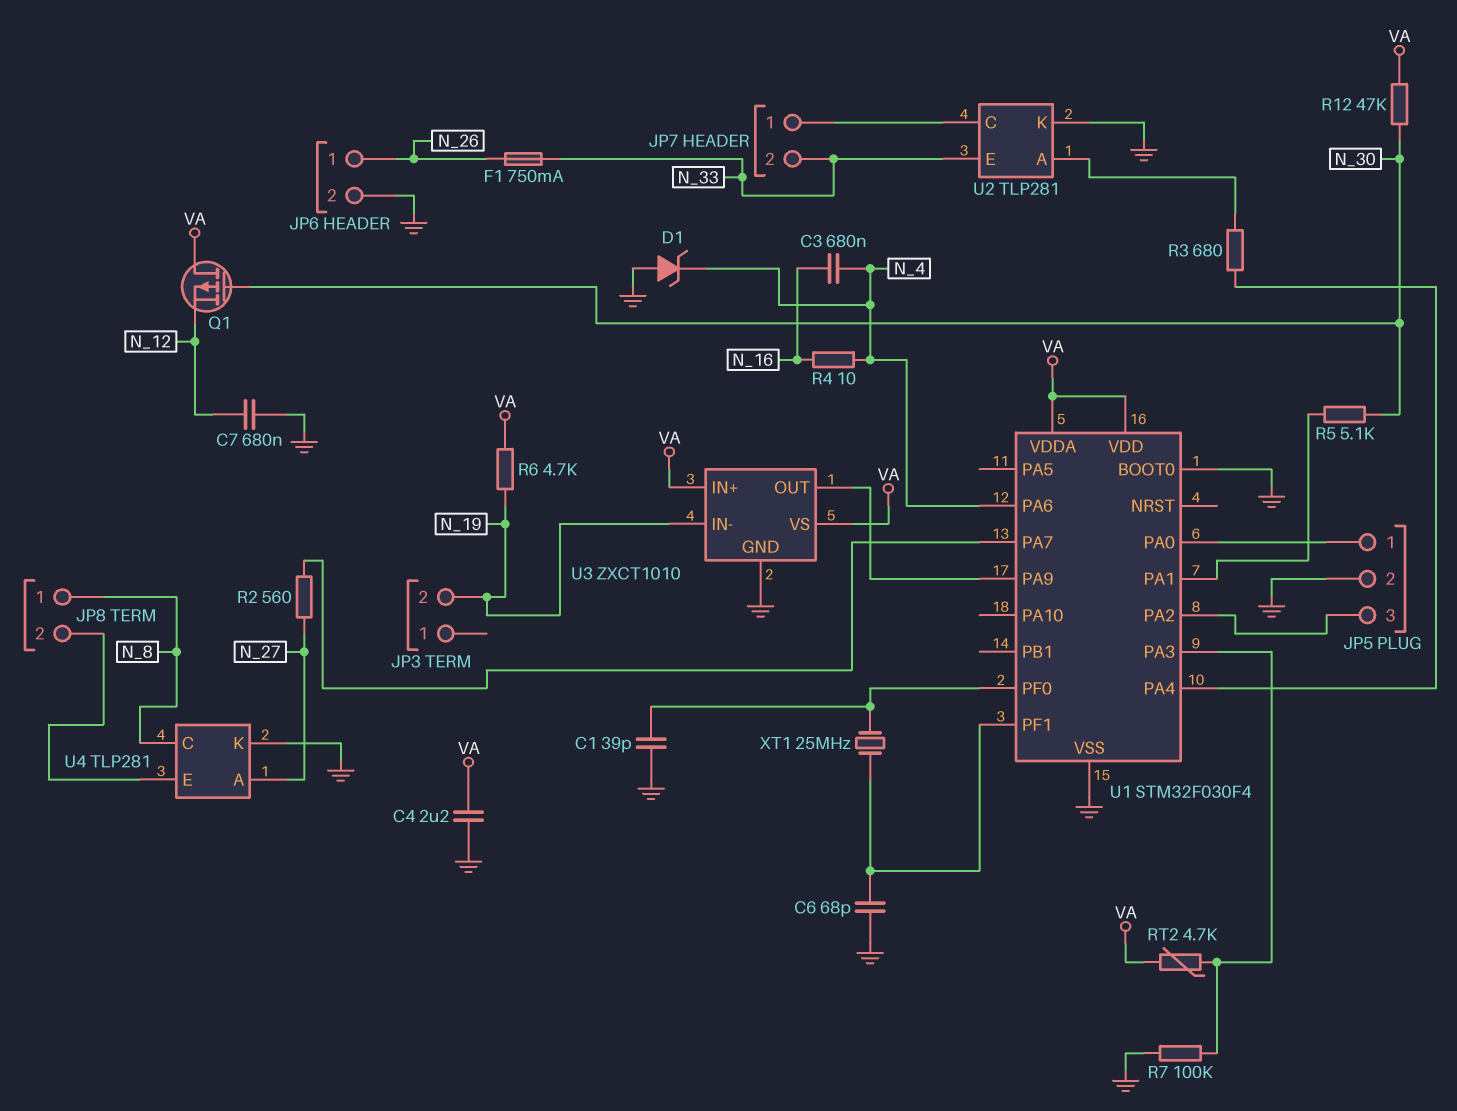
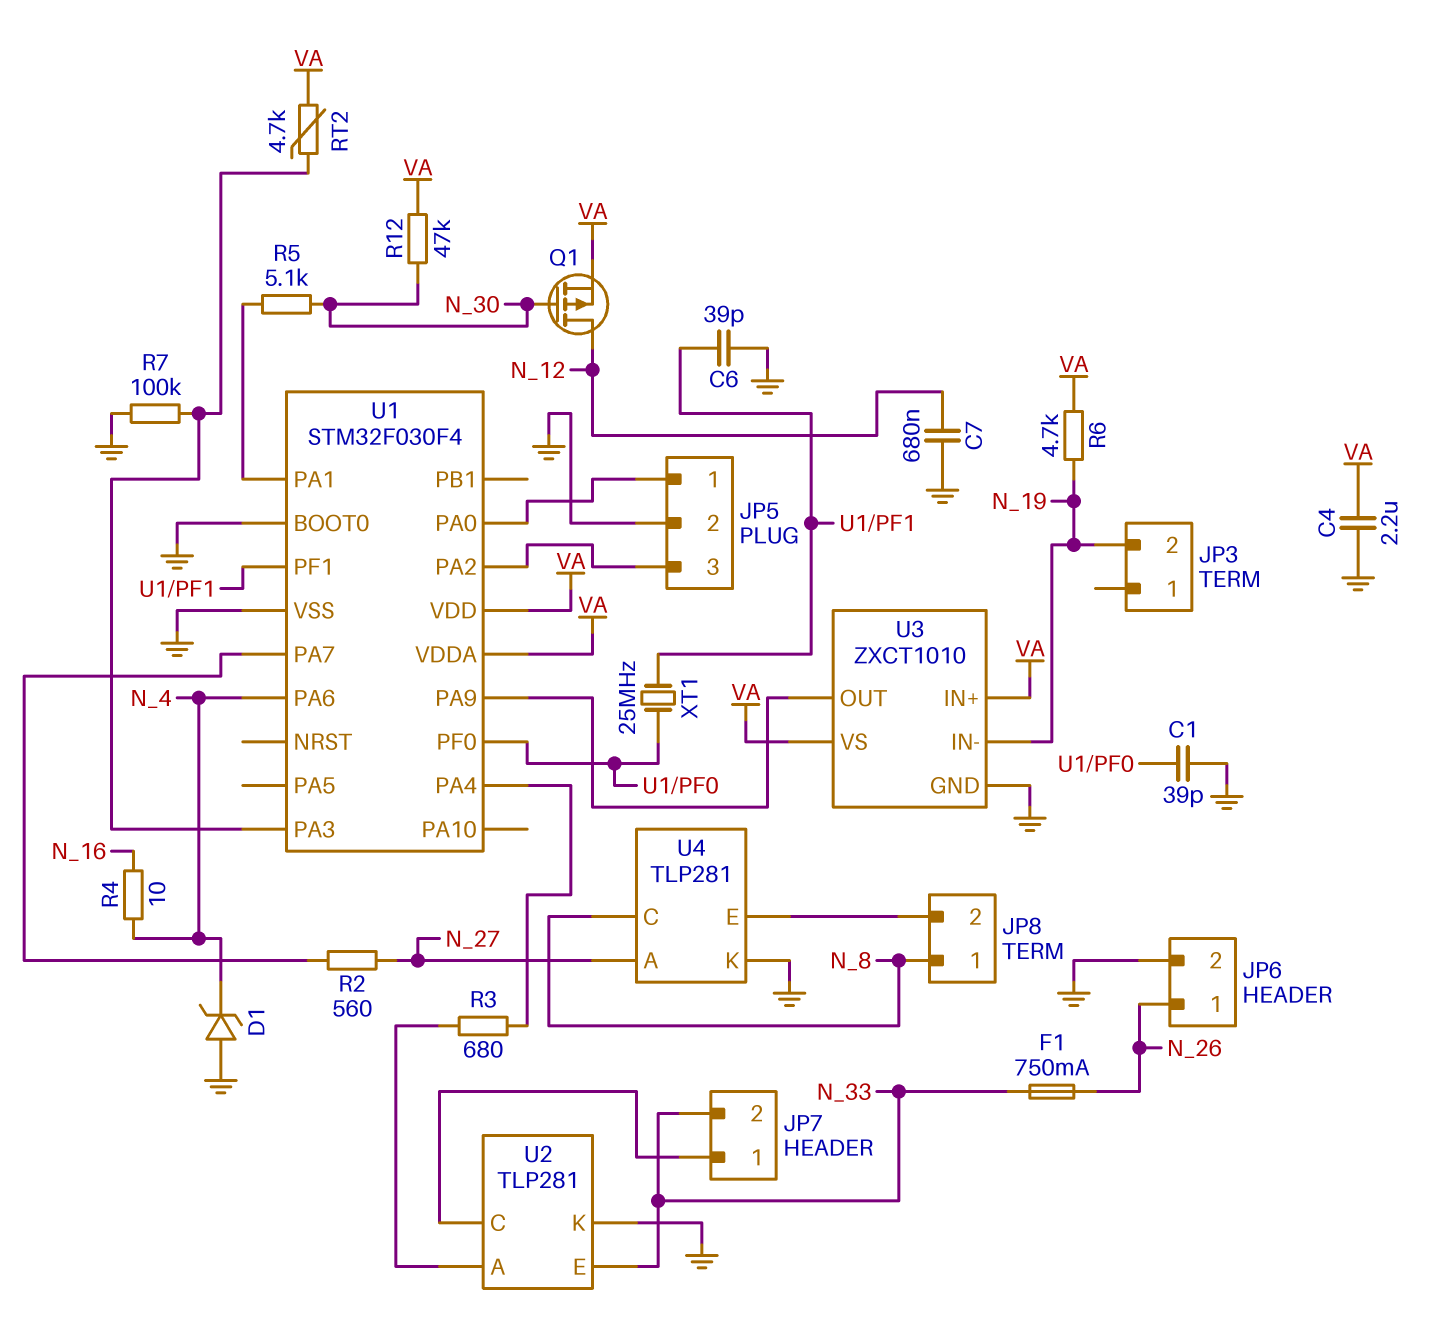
C3: 680nF (N_4, N_16) -> none
C6: 68pF (GND, U1/PF1) -> 39pF (GND, U1/PF1)
Q1: PMOS (G N_30, D VA, S N_12) -> PMOS (G N_30, D N_12, S VA)

